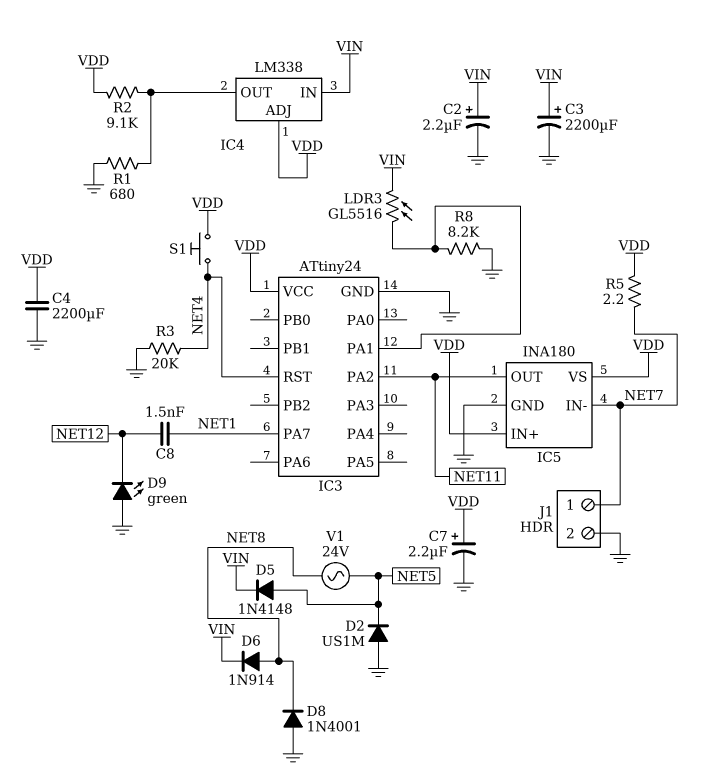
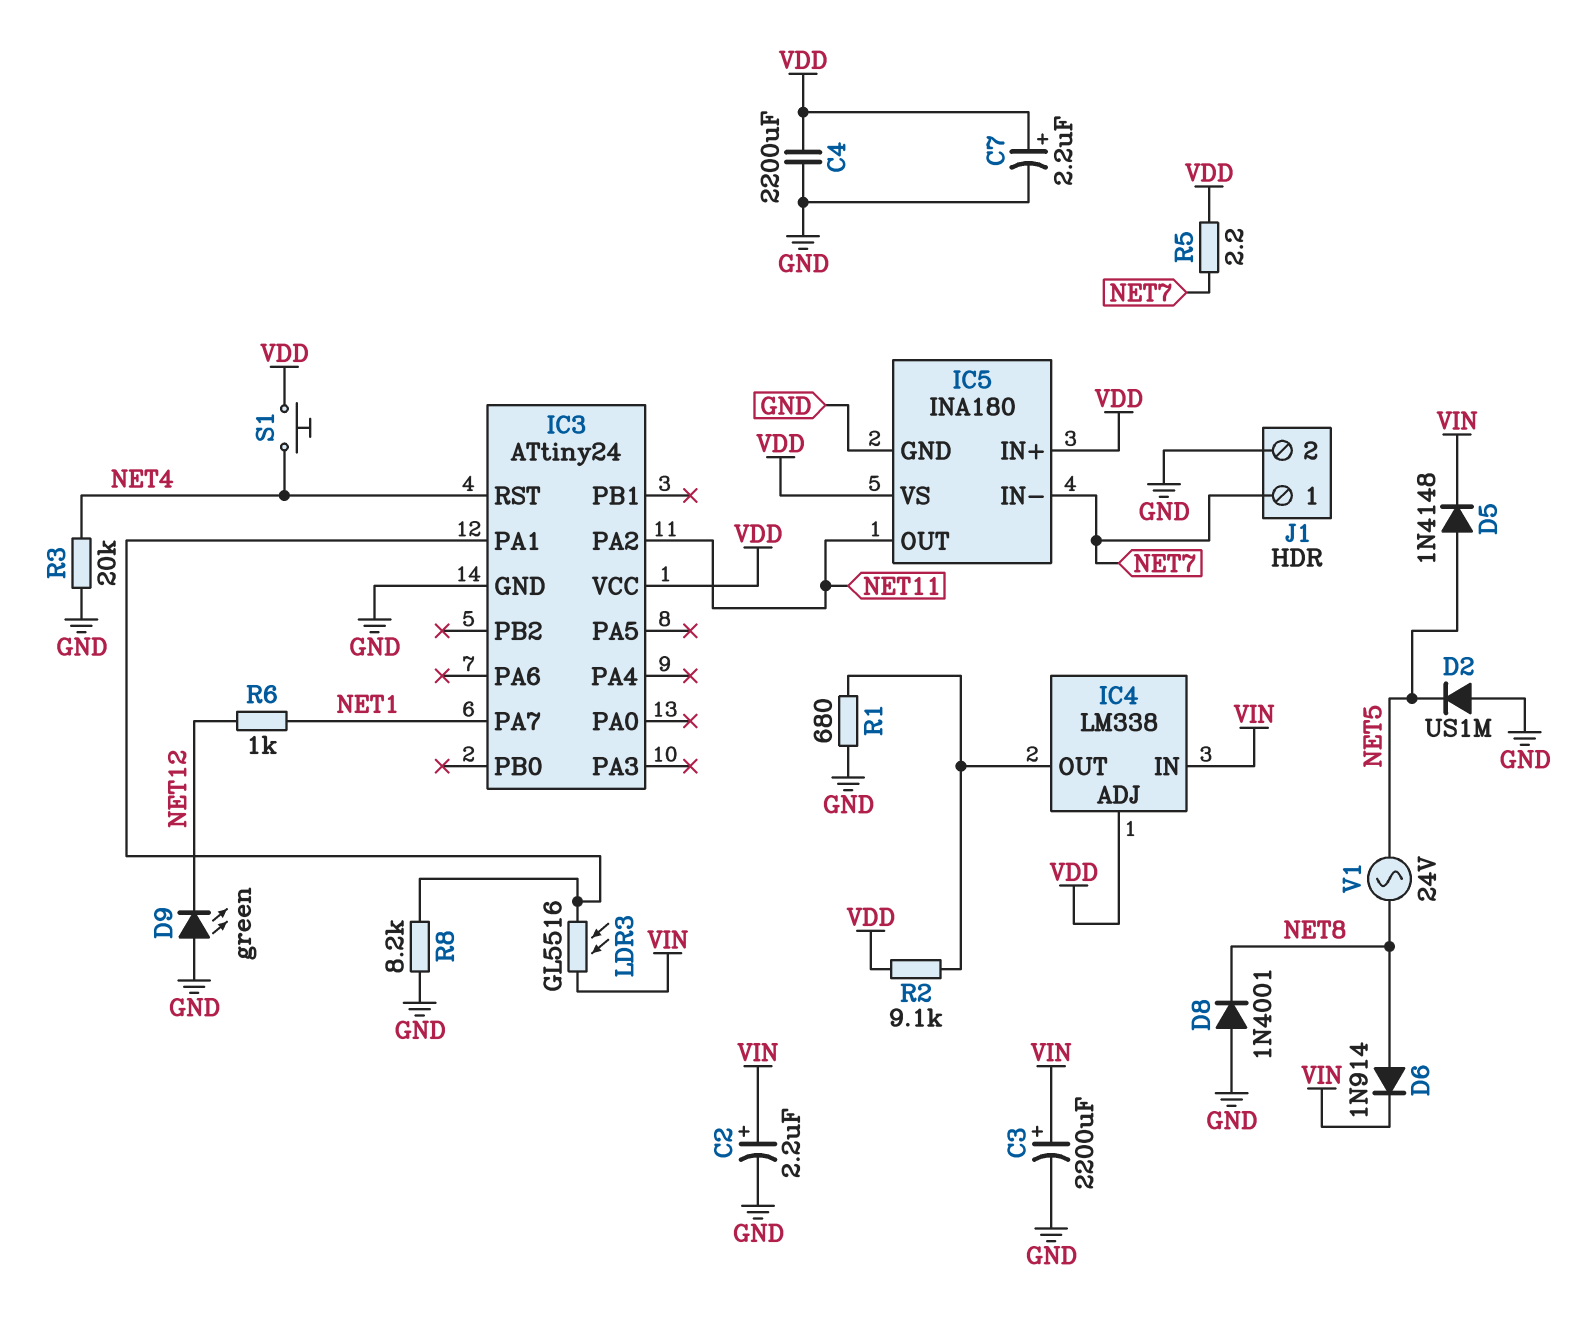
C8: 1.5nF (NET1, NET12) -> none
R6: none -> 1k (NET1, NET12)

